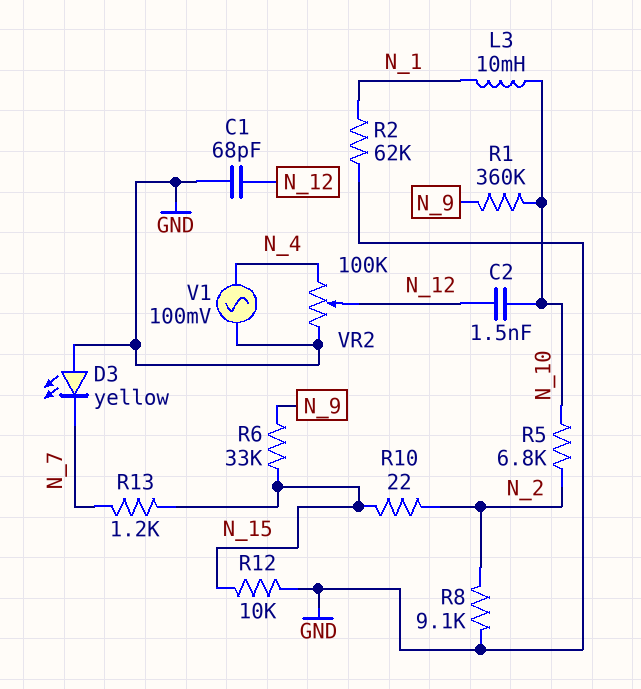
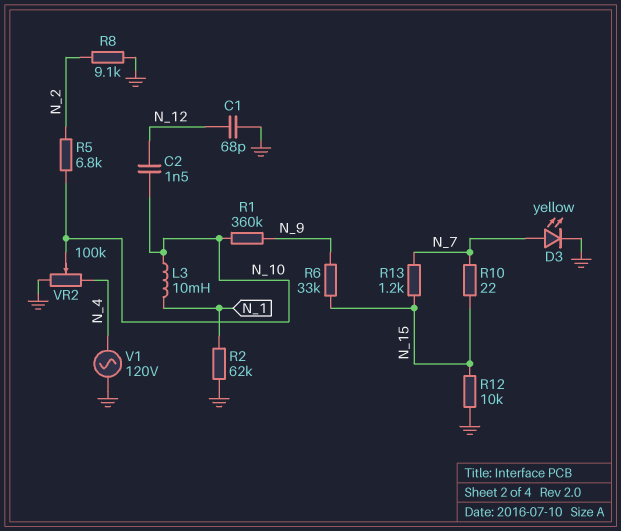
D3: LED yellow (A GND, K N_7) -> LED yellow (A N_7, K GND)
R10: 22 (N_2, N_15) -> 22 (N_7, N_15)
V1: AC 100mV (GND, N_4) -> AC 120V (GND, N_4)
VR2: 100k (GND, N_4, wiper N_12) -> 100k (GND, N_4, wiper N_10)

